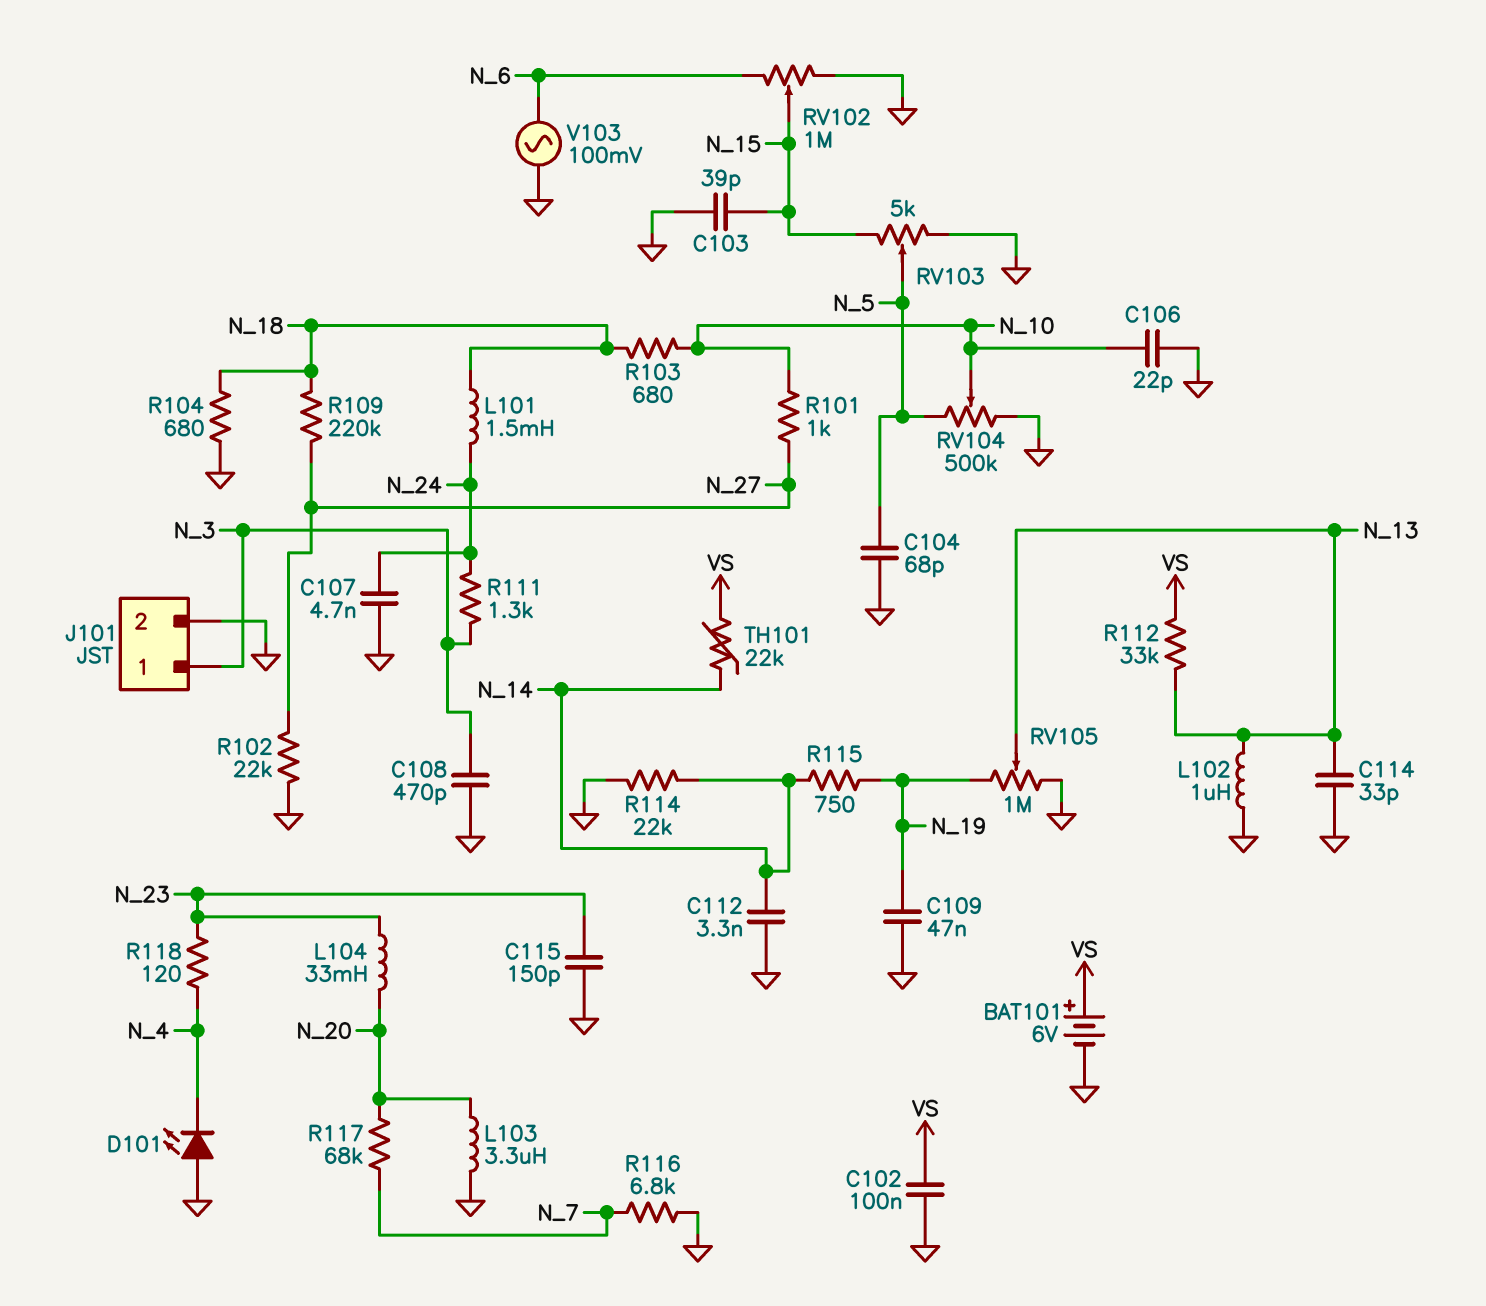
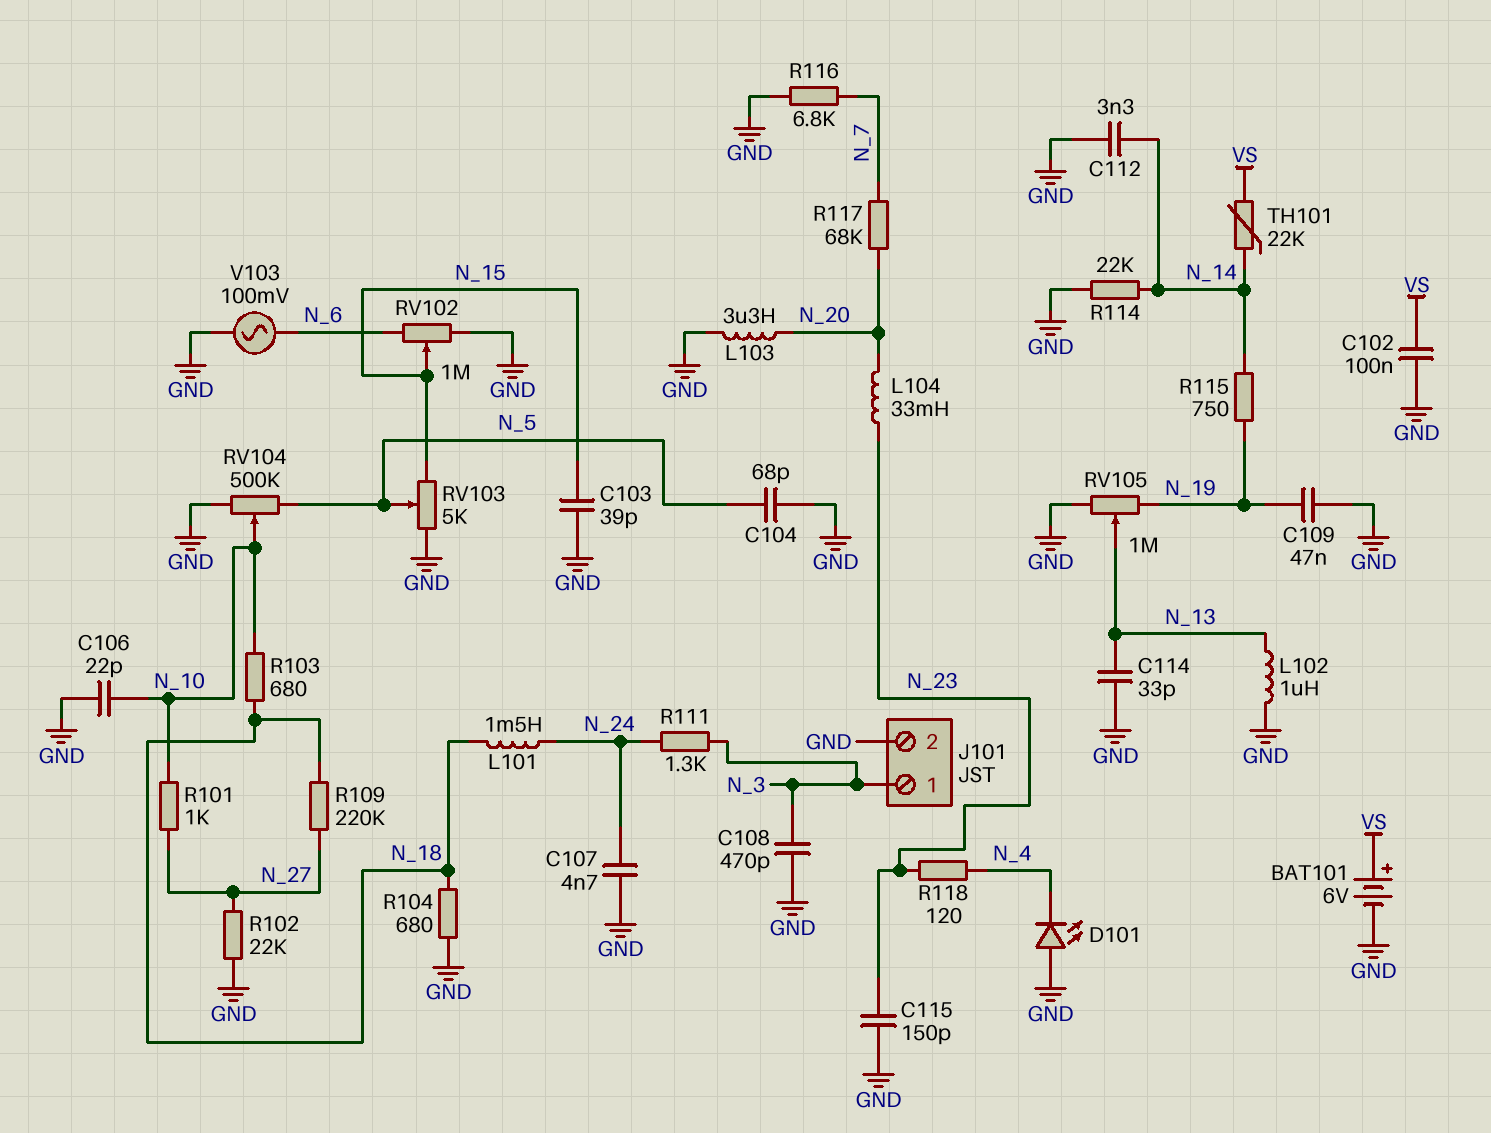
R112: 33k (N_13, VS) -> none

